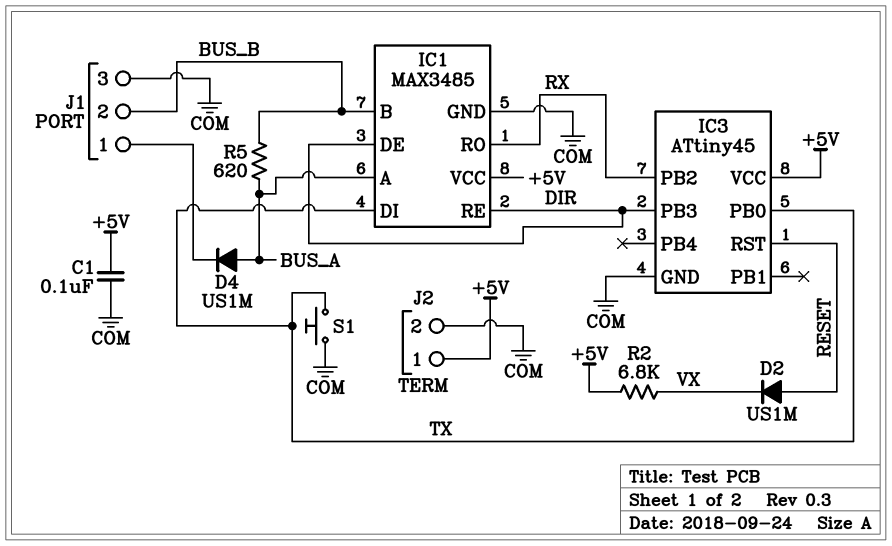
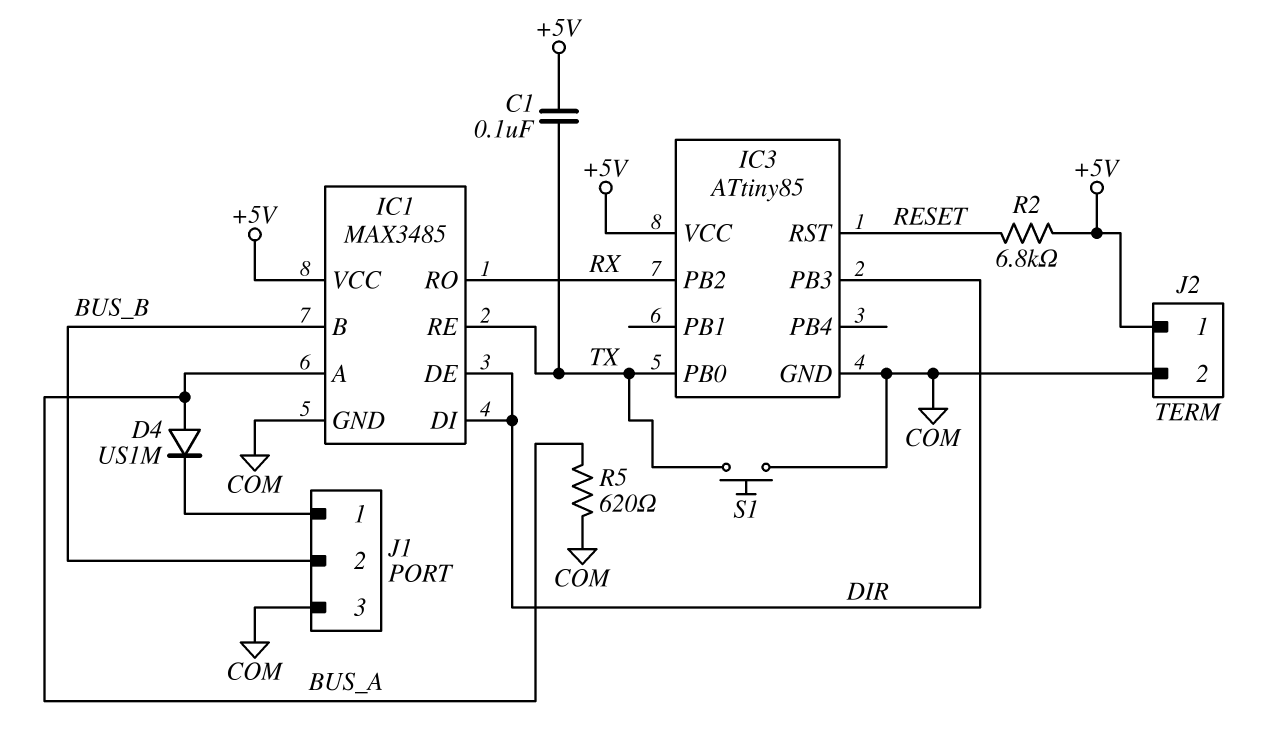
C1: 100nF (+5V, COM) -> 100nF (+5V, TX)
D2: diode US1M (A RESET, K VX) -> none
IC1 pin DI: TX -> DIR
IC1 pin RE: DIR -> TX
IC3: ATtiny45 -> ATtiny85
R2: 6.8k (+5V, VX) -> 6.8k (+5V, RESET)
R5: 620 (BUS_A, BUS_B) -> 620 (BUS_A, COM)

